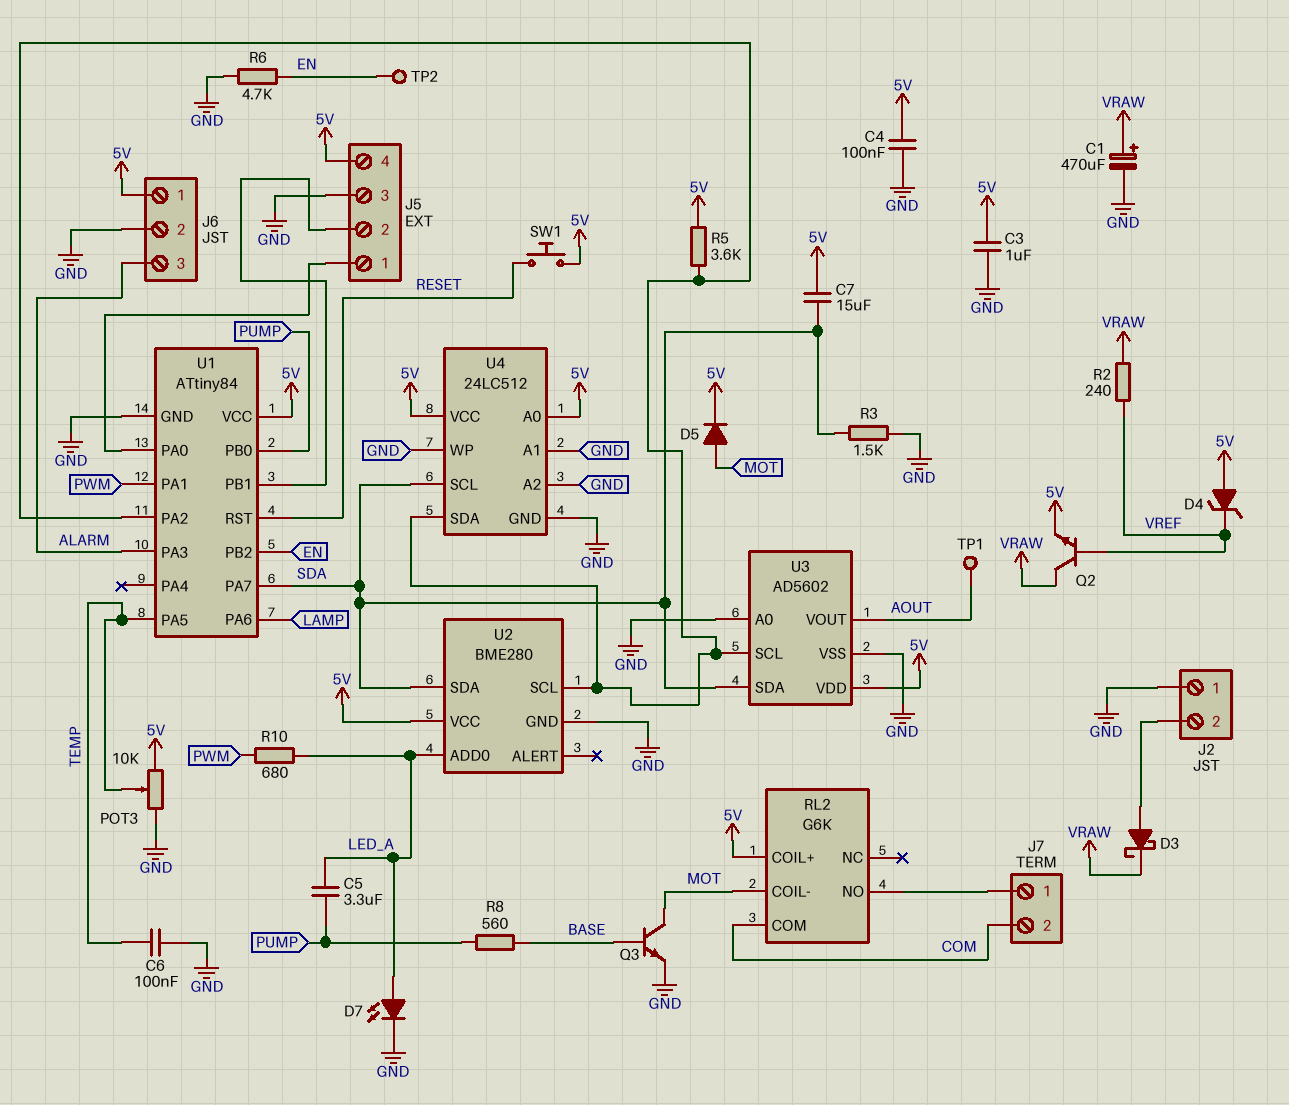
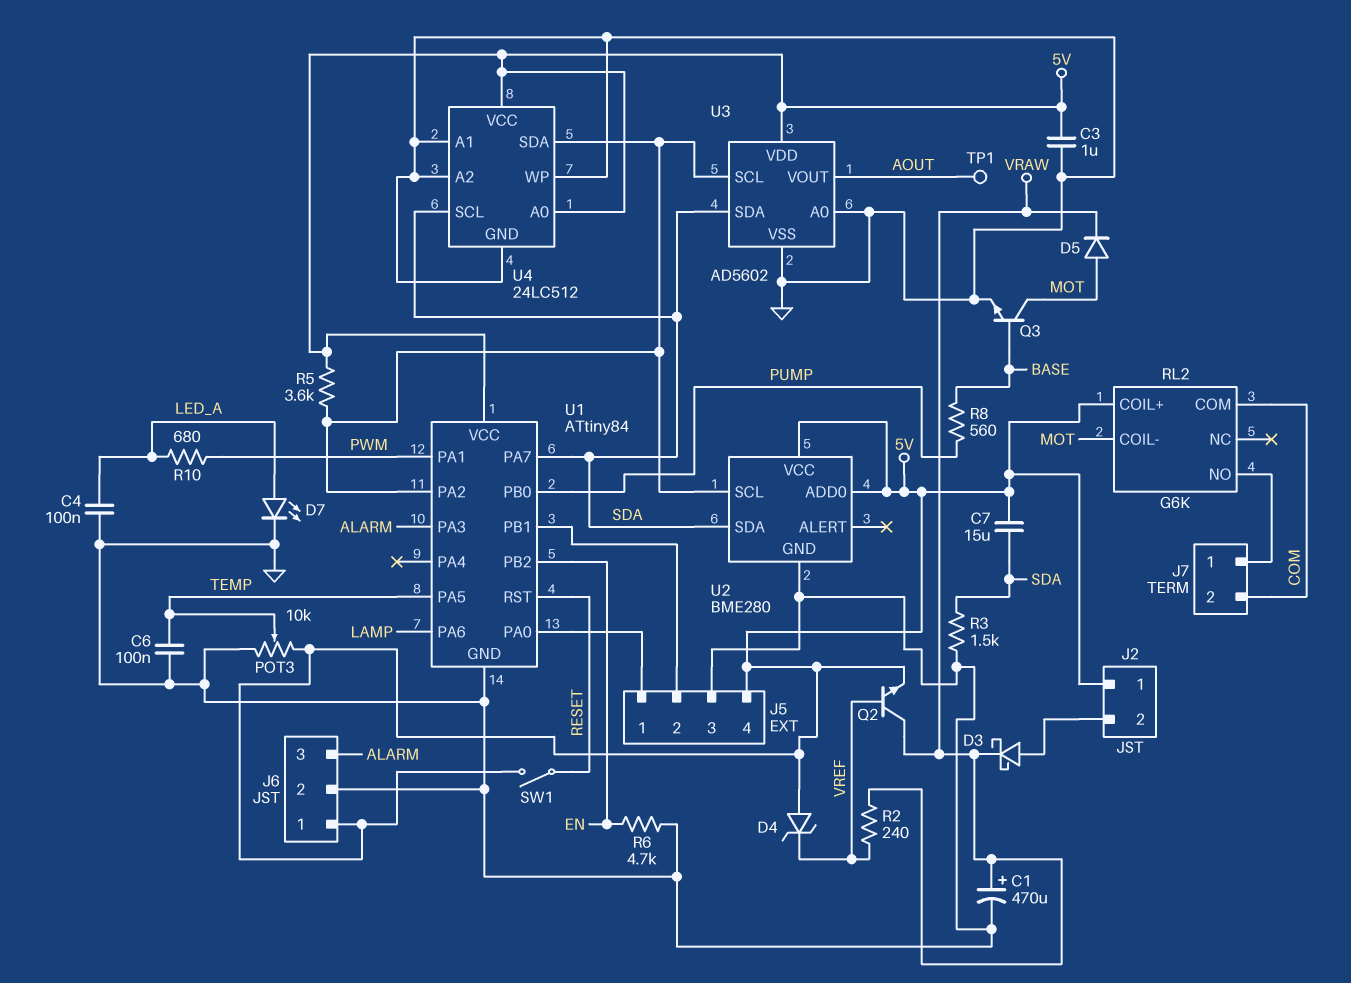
C4: 100nF (5V, GND) -> 100nF (GND, LED_A)
C5: 3.3uF (LED_A, PUMP) -> none
D5: diode (A MOT, K 5V) -> diode (A MOT, K VRAW)
J2 pin 1: GND -> 5V
SW1: button (5V, RESET) -> switch (5V, RESET)
TP2: test point (EN) -> none
U2 pin ADD0: LED_A -> 5V

